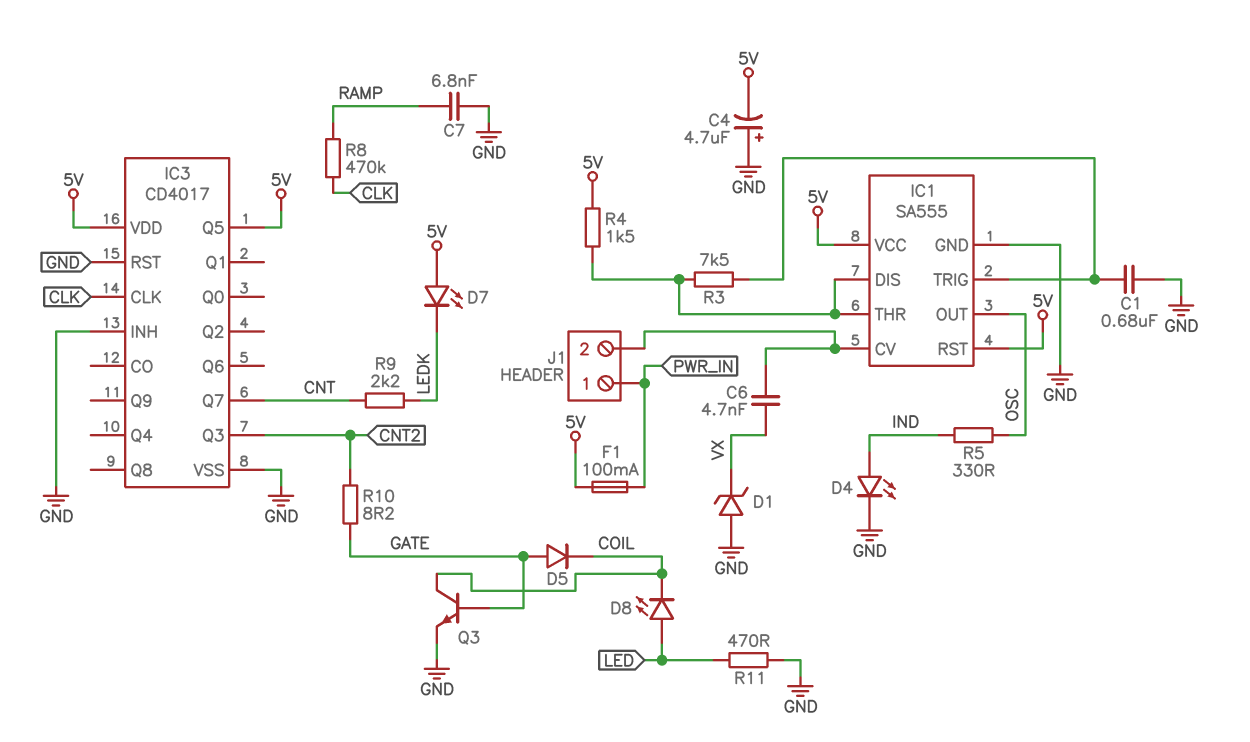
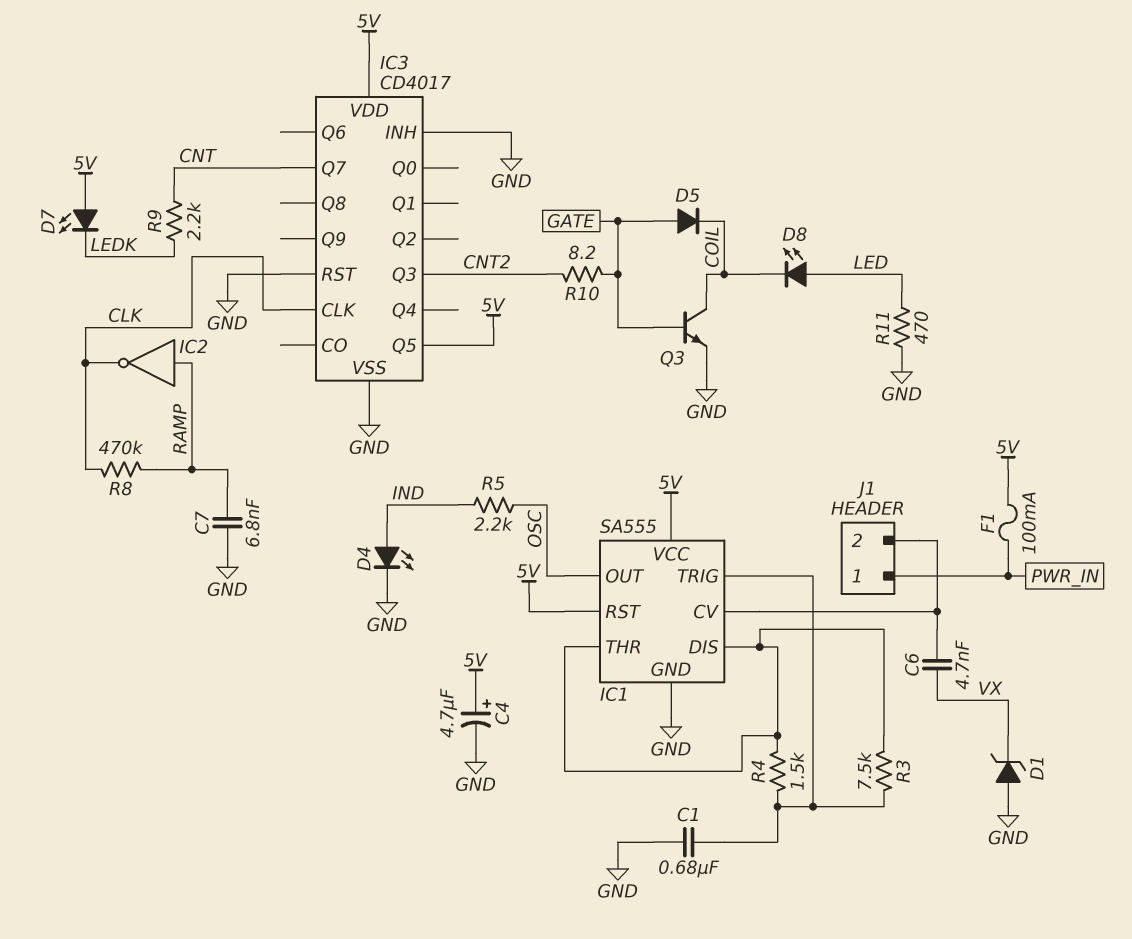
C4: 4.7uF (plus GND, minus 5V) -> 4.7uF (plus 5V, minus GND)
IC2: none -> NOT (in RAMP, out CLK)
R4: 1.5k (5V, IC1/DIS) -> 1.5k (IC1/DIS, IC1/TRIG)
R5: 330 (IND, OSC) -> 2.2k (IND, OSC)

